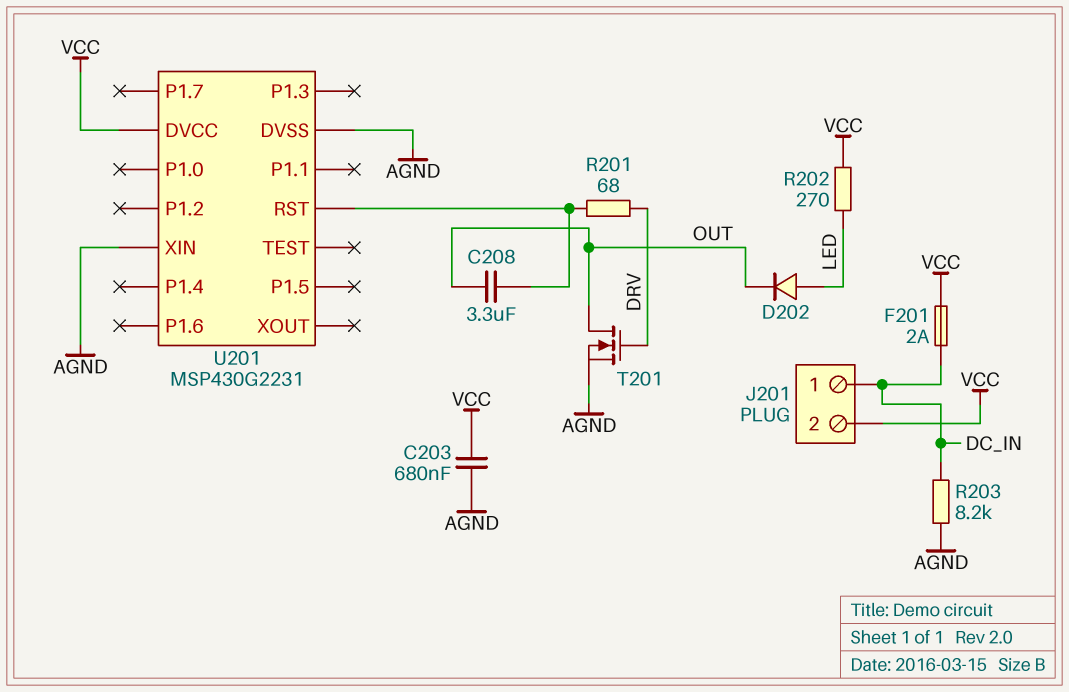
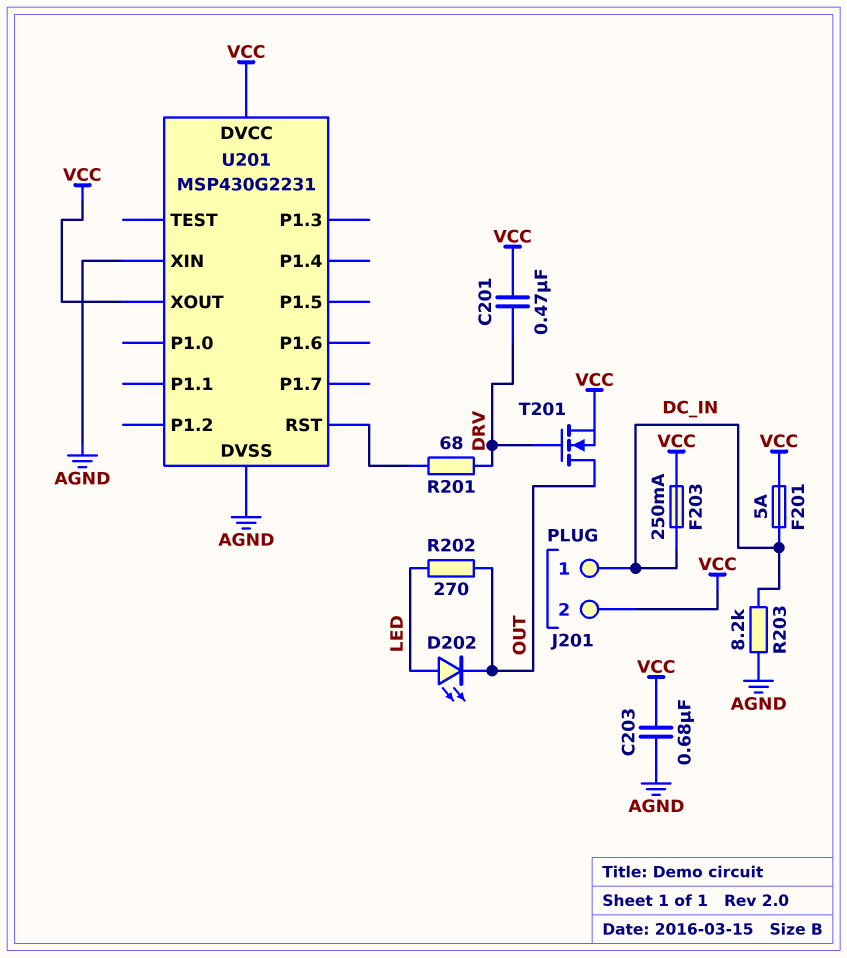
C201: none -> 470nF (DRV, VCC)
C208: 3.3uF (OUT, U201/RST) -> none
D202: diode (A LED, K OUT) -> LED (A LED, K OUT)
F201: 2A (DC_IN, VCC) -> 5A (DC_IN, VCC)
F203: none -> 250mA (DC_IN, VCC)
R202: 270 (LED, VCC) -> 270 (LED, OUT)
T201: NMOS (G DRV, D OUT, S AGND) -> NMOS (G DRV, D OUT, S VCC)
U201 pin XOUT: none -> VCC

